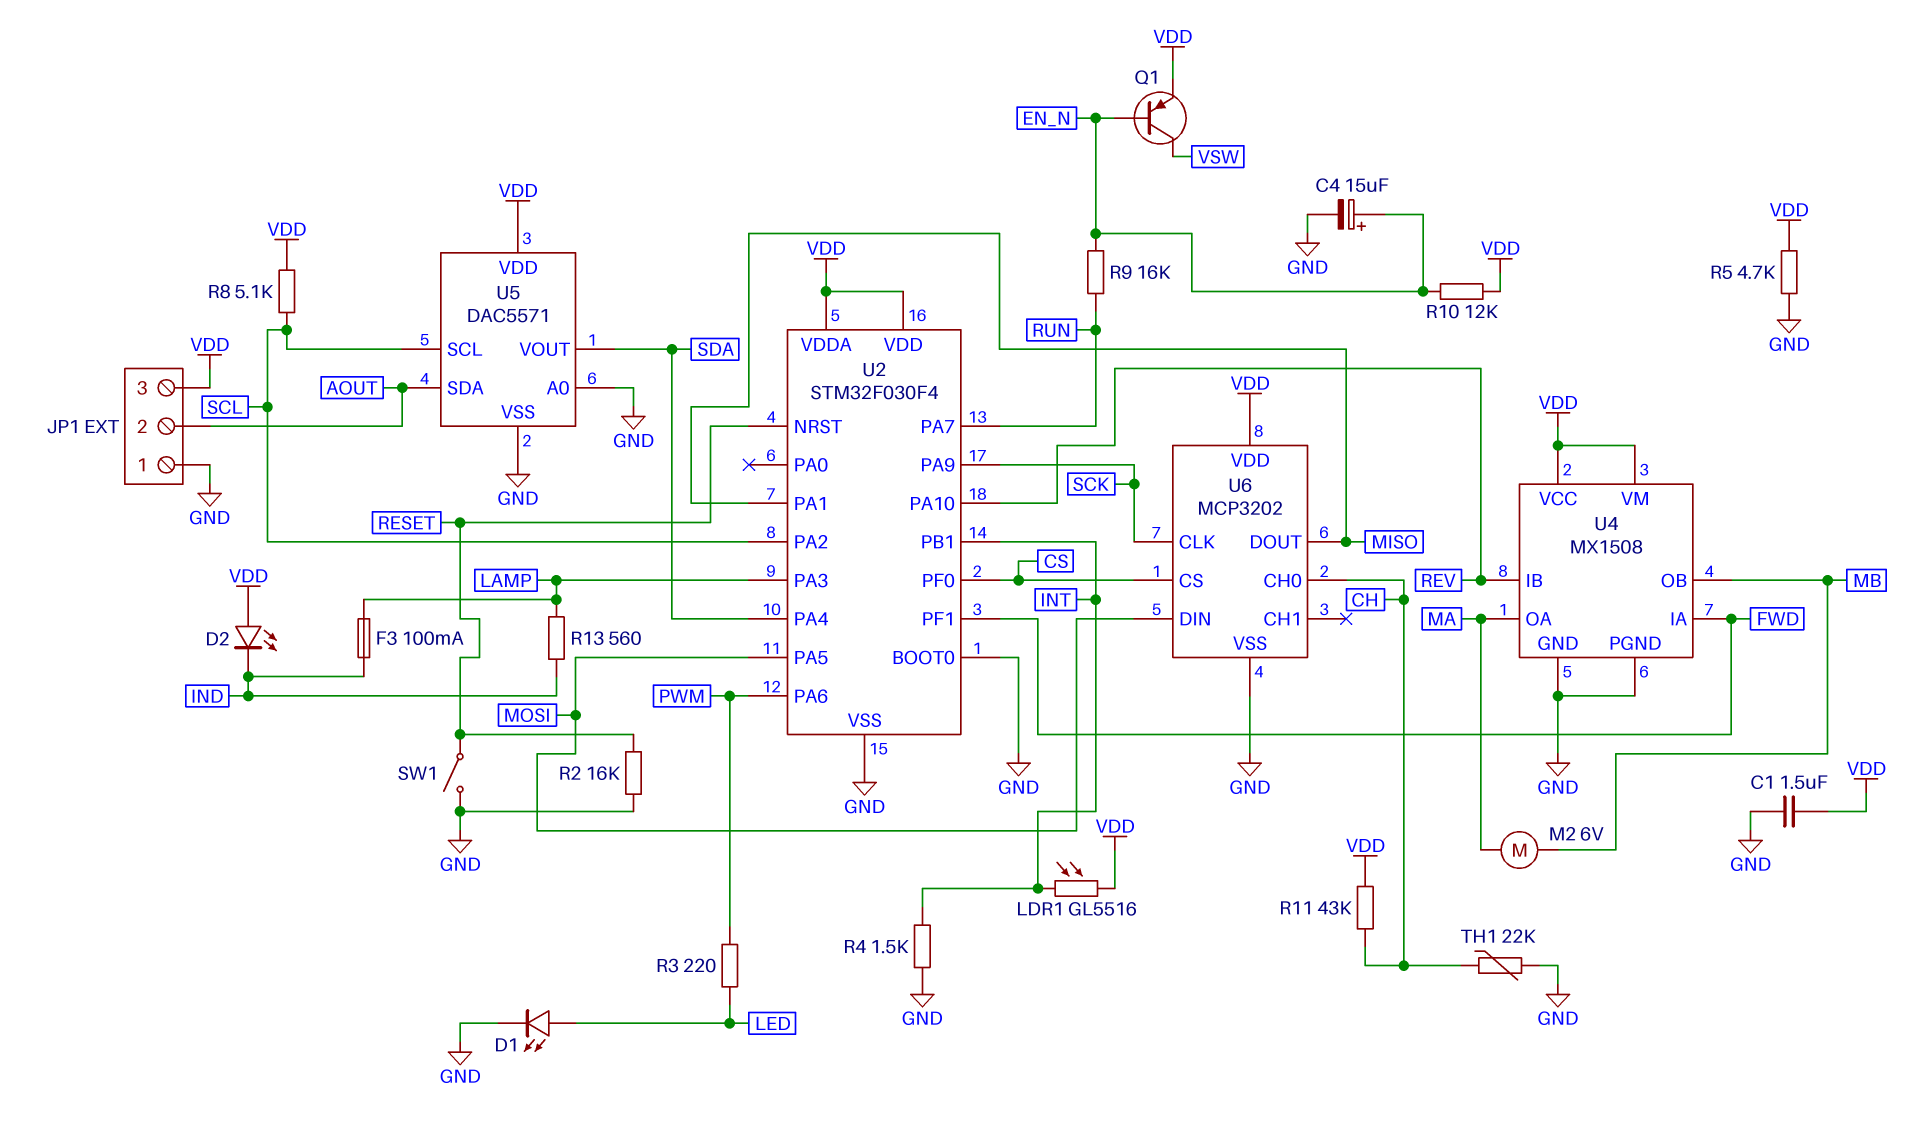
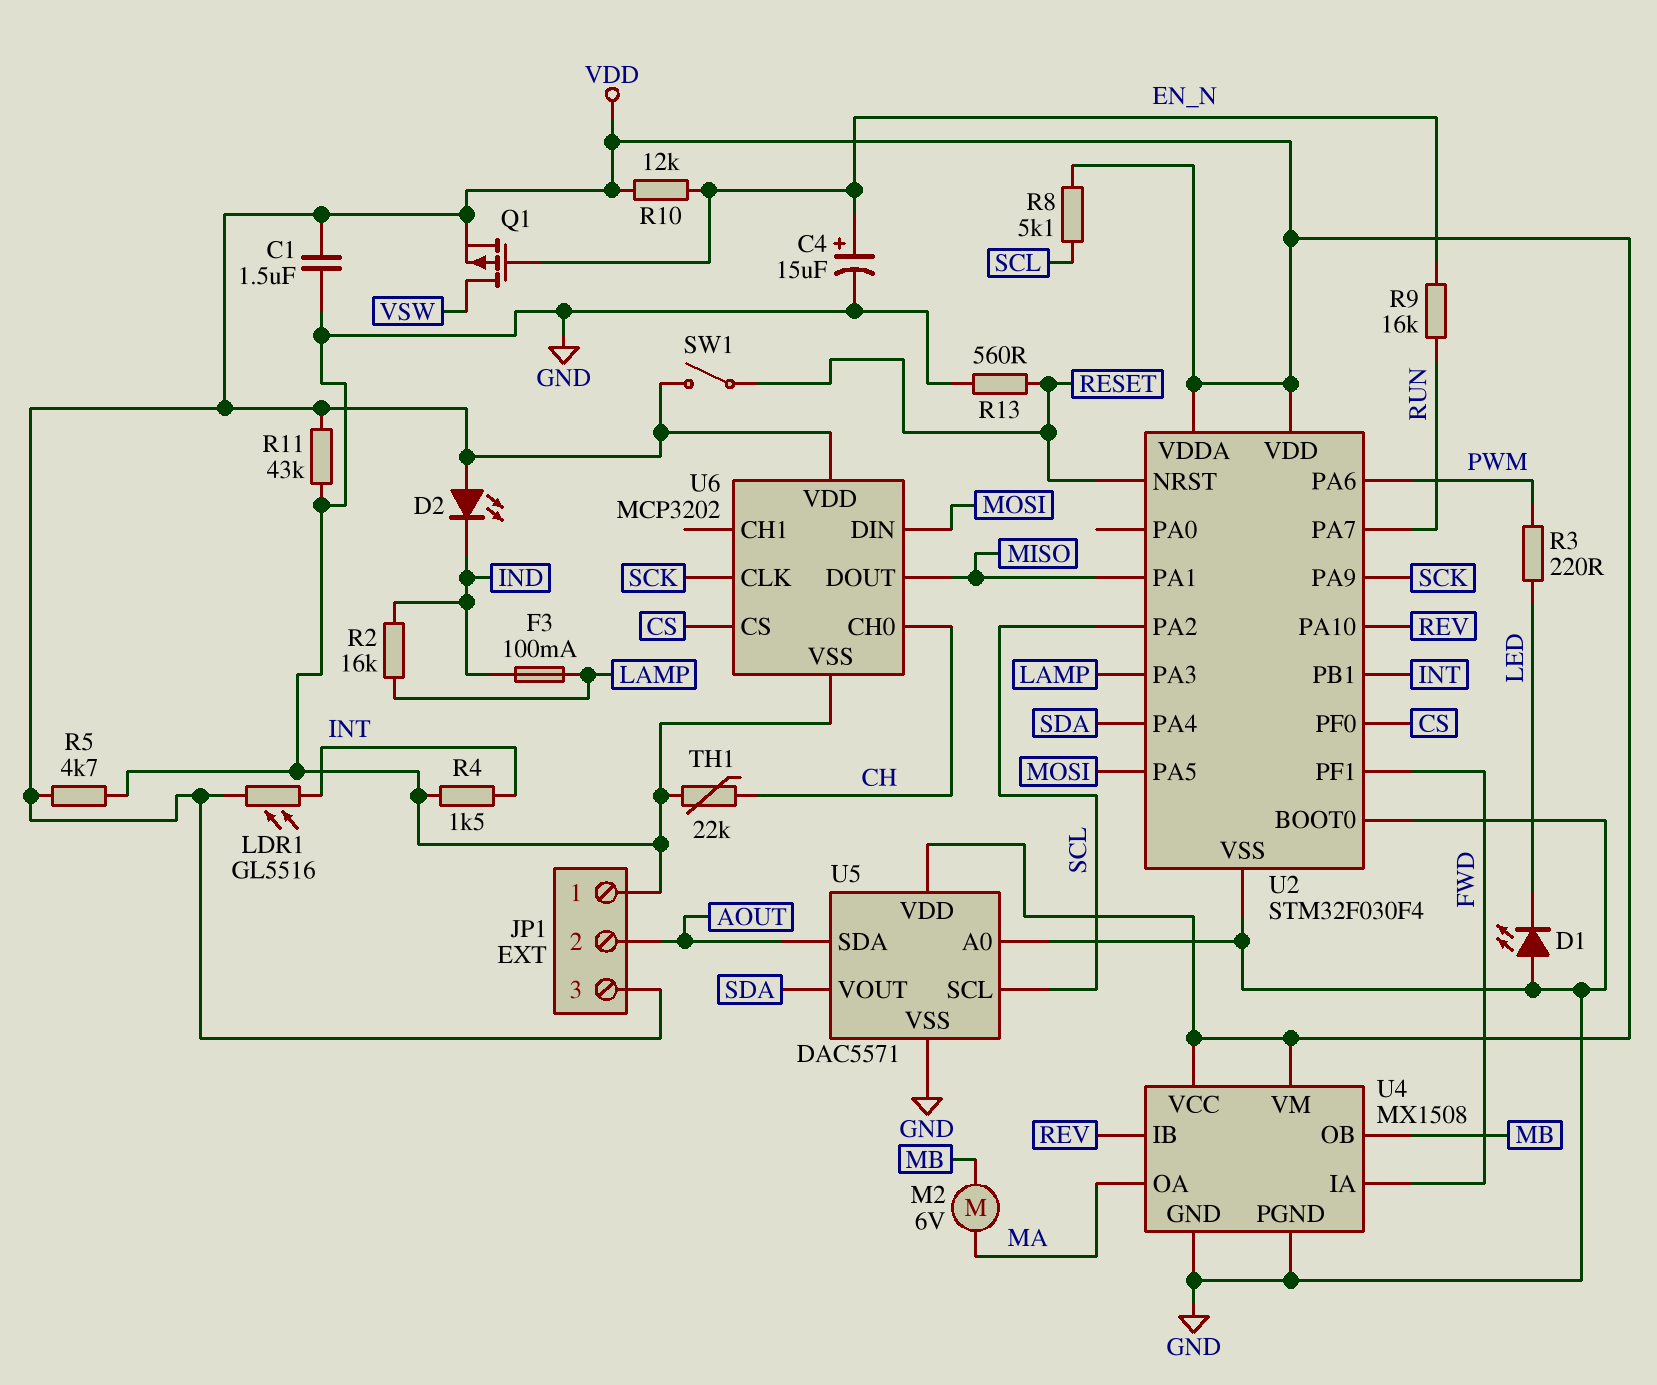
D1: LED (A LED, K GND) -> LED (A GND, K LED)
Q1: PNP (B EN_N, C VSW, E VDD) -> PMOS (G EN_N, D VSW, S VDD)
R2: 16k (GND, RESET) -> 16k (IND, LAMP)
R11: 43k (CH, VDD) -> 43k (GND, VDD)
R13: 560 (IND, LAMP) -> 560 (GND, RESET)
SW1: switch (GND, RESET) -> switch (RESET, VDD)

